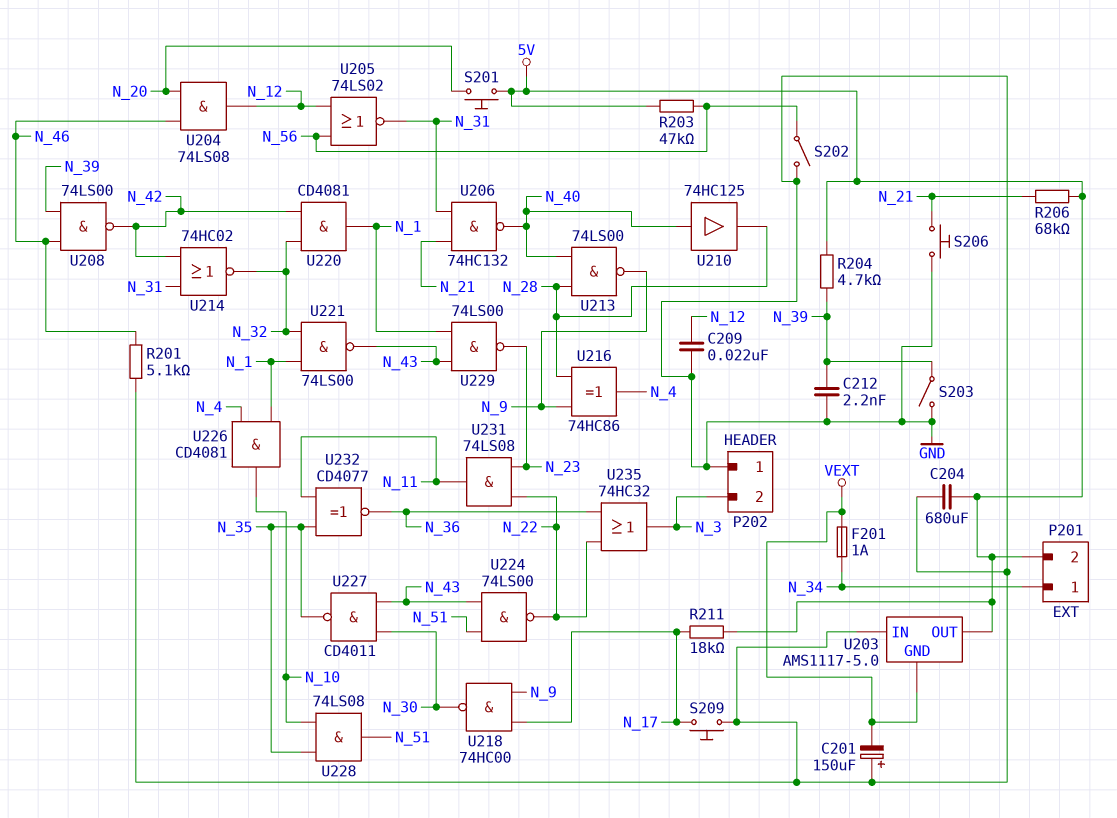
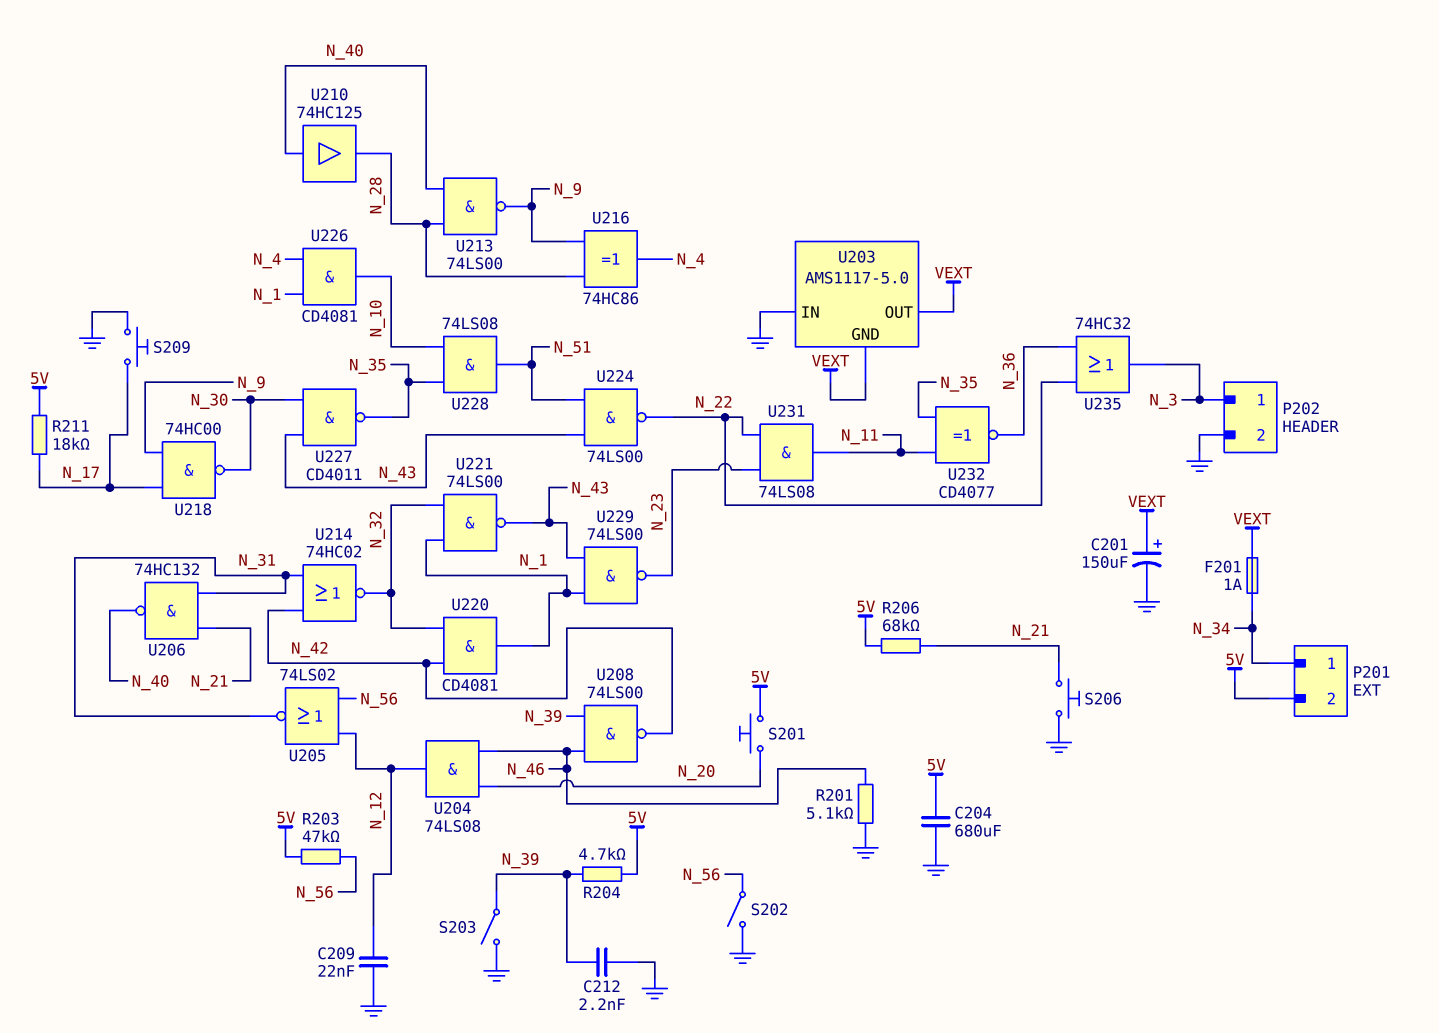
C201: 150uF (plus GND, minus VEXT) -> 150uF (plus VEXT, minus GND)
P202 pin 1: GND -> N_3
P202 pin 2: N_3 -> GND
U203 pin OUT: 5V -> VEXT

